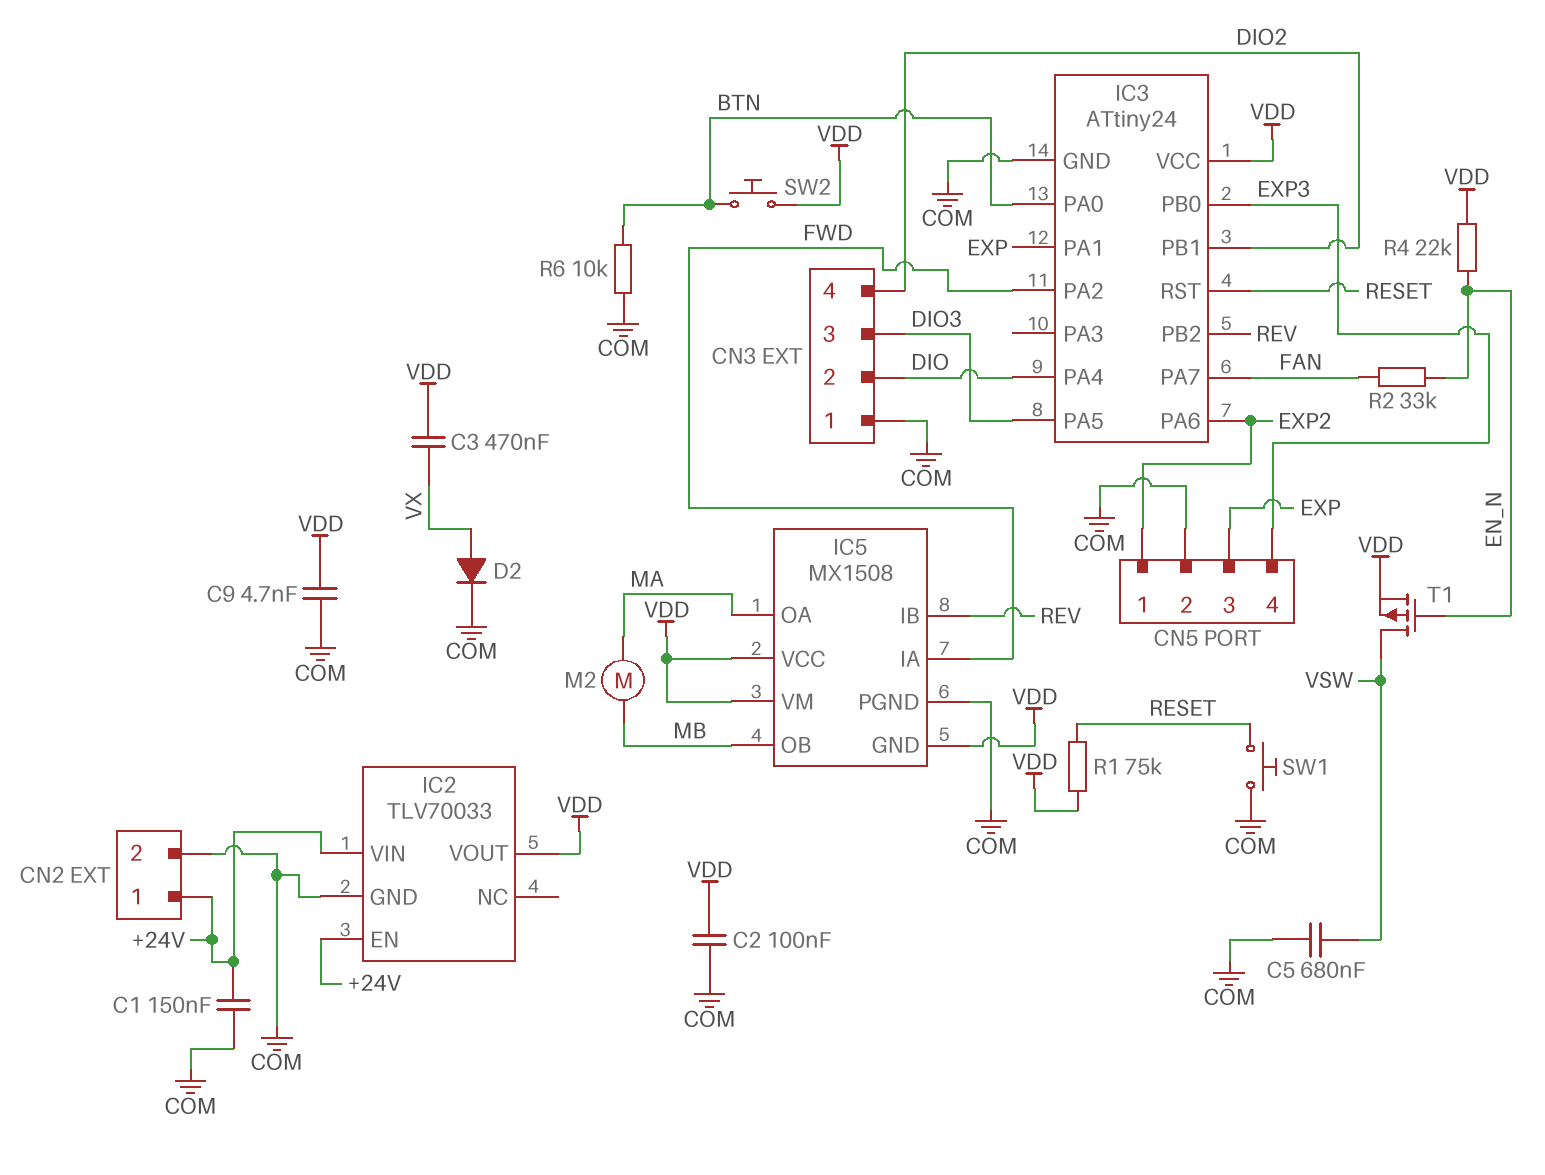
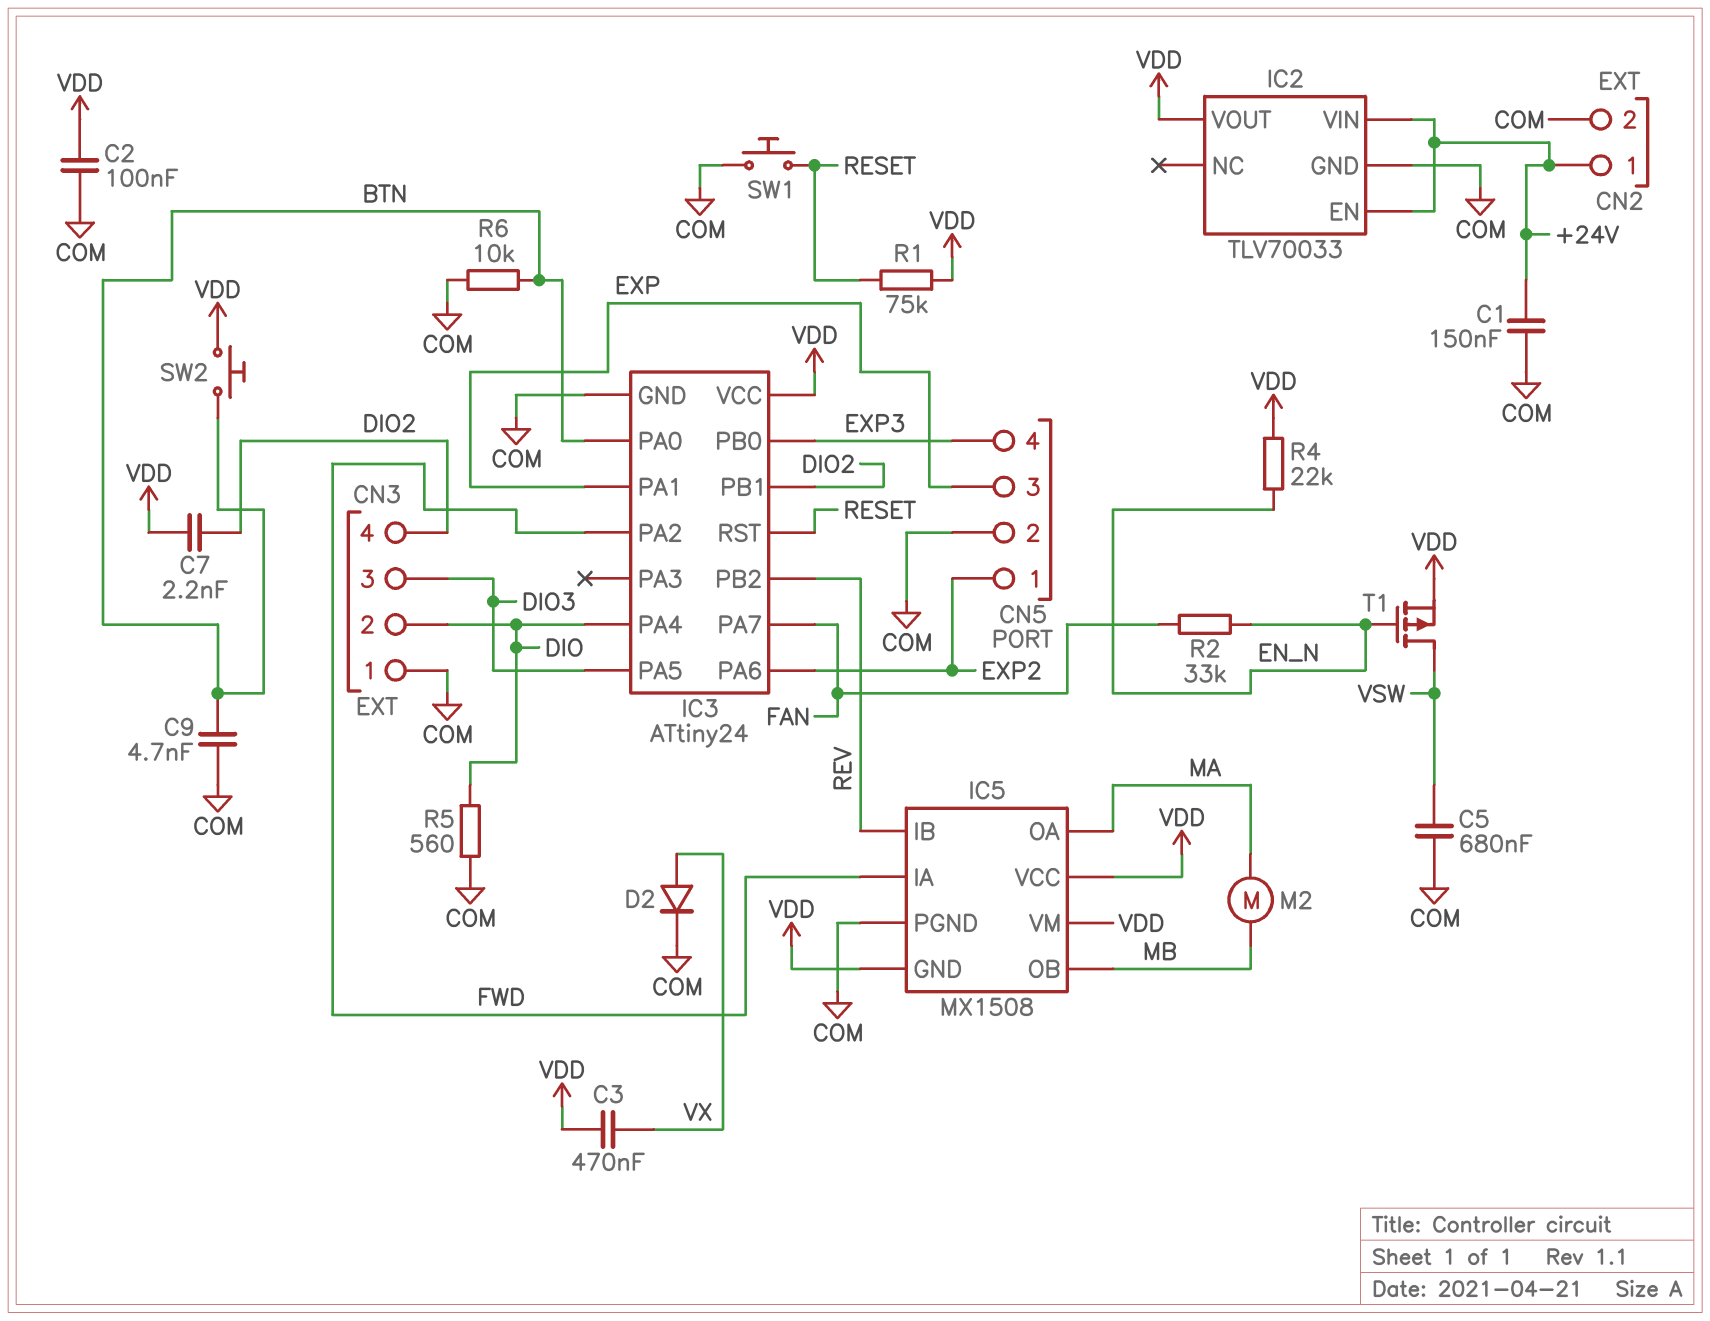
C7: none -> 2.2nF (DIO2, VDD)
C9: 4.7nF (COM, VDD) -> 4.7nF (BTN, COM)
R5: none -> 560 (COM, DIO)

